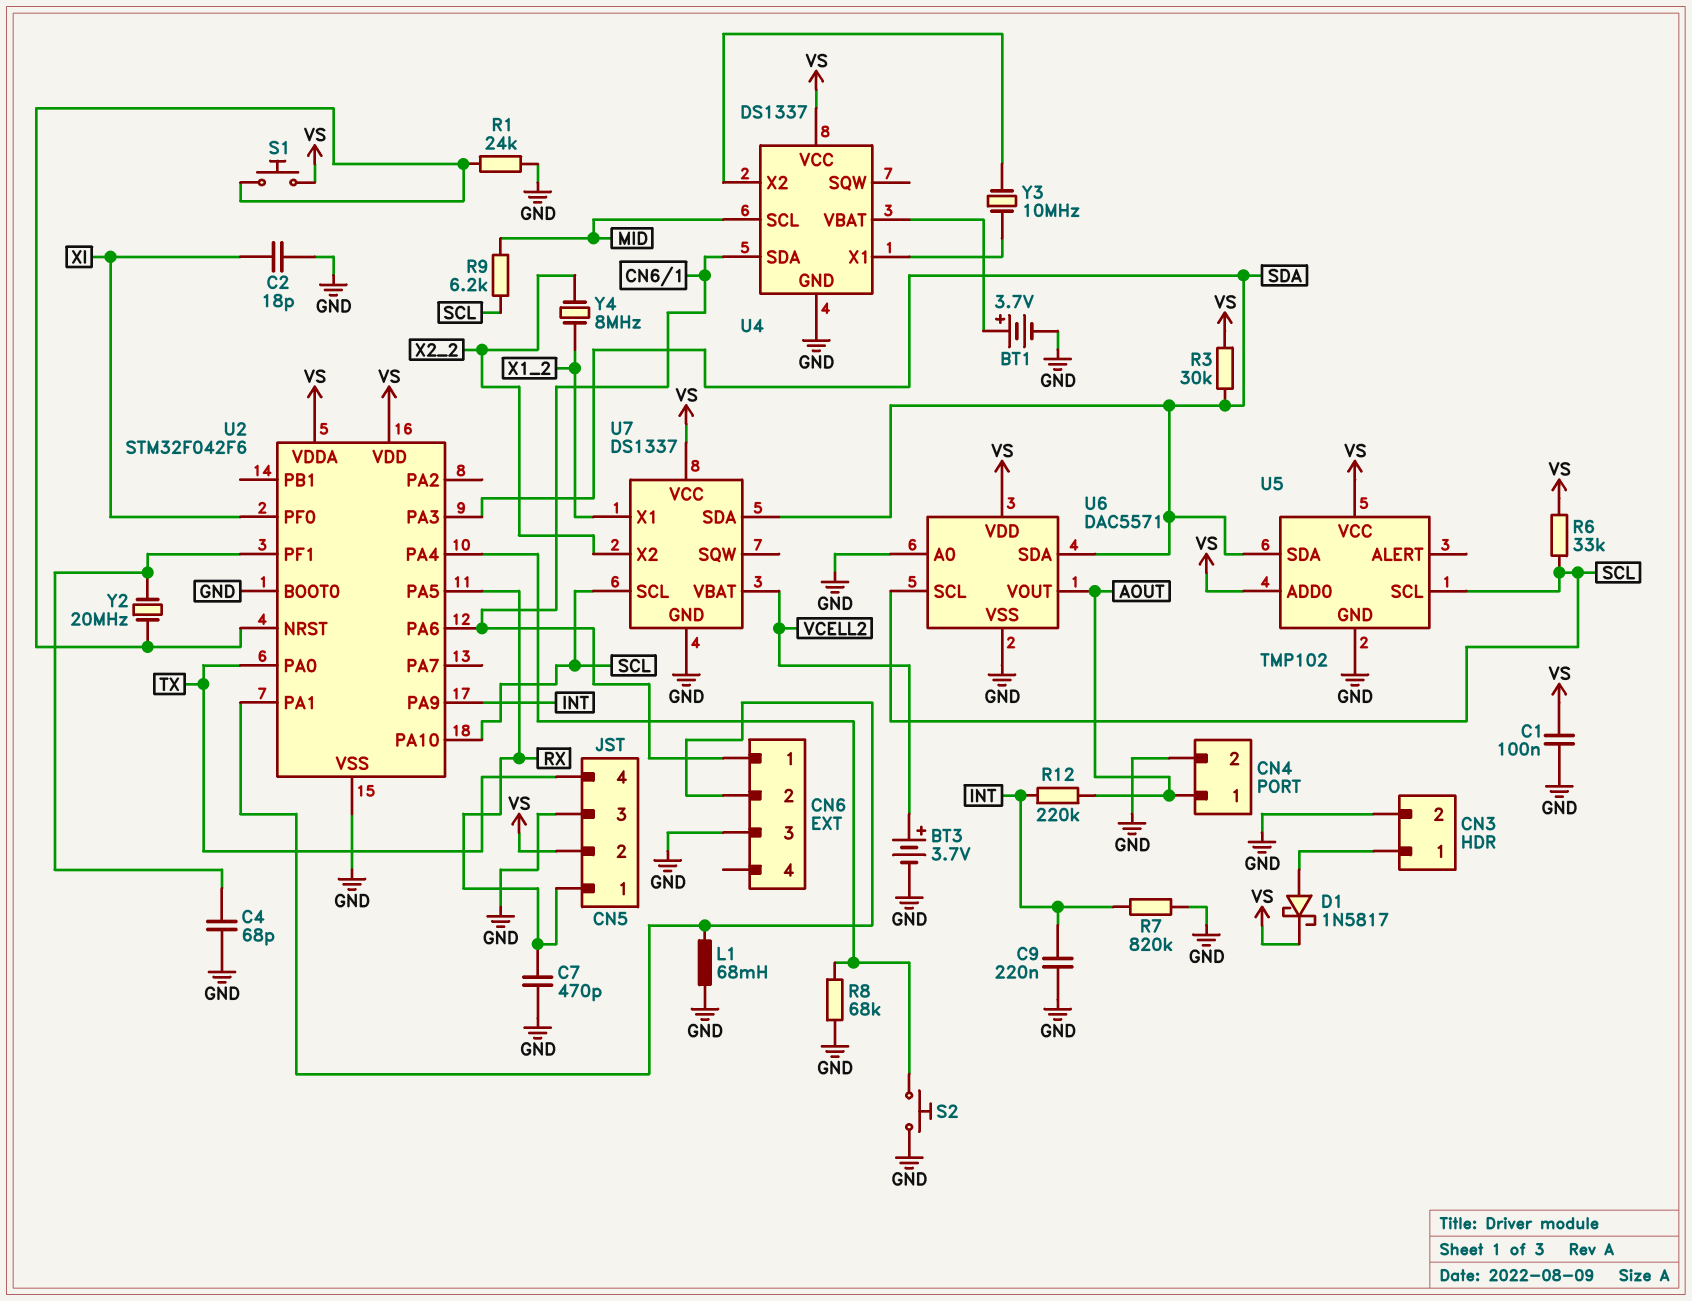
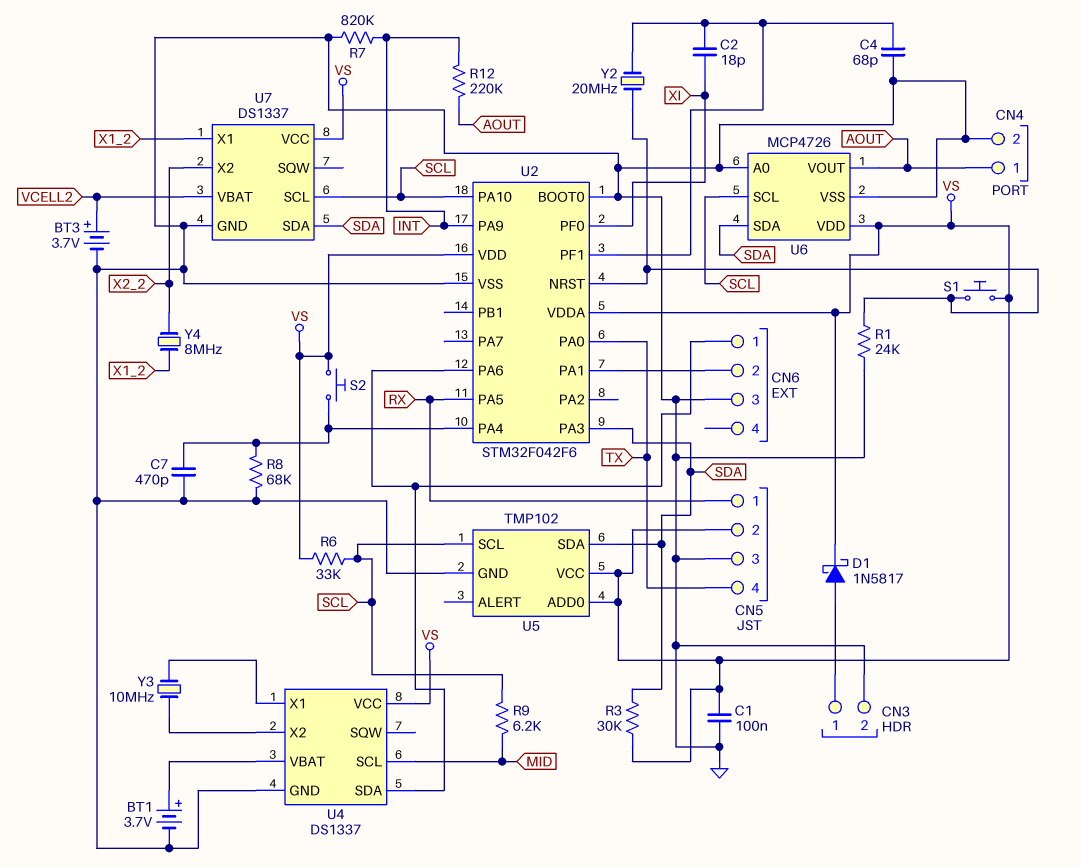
C2: 18pF (GND, XI) -> 18pF (U2/PF1, XI)
C7: 470pF (GND, RX) -> 470pF (GND, U2/PA4)
C9: 220nF (GND, INT) -> none
L1: 68mH (CN6/2, GND) -> none
S2: button (GND, U2/PA4) -> button (U2/PA4, VS)
U6: DAC5571 -> MCP4726

